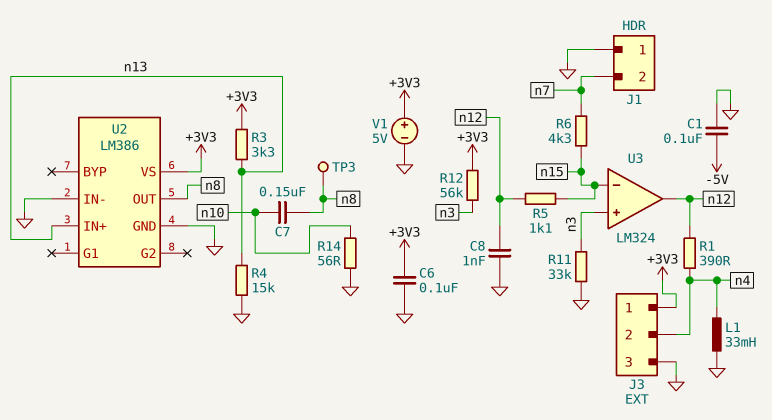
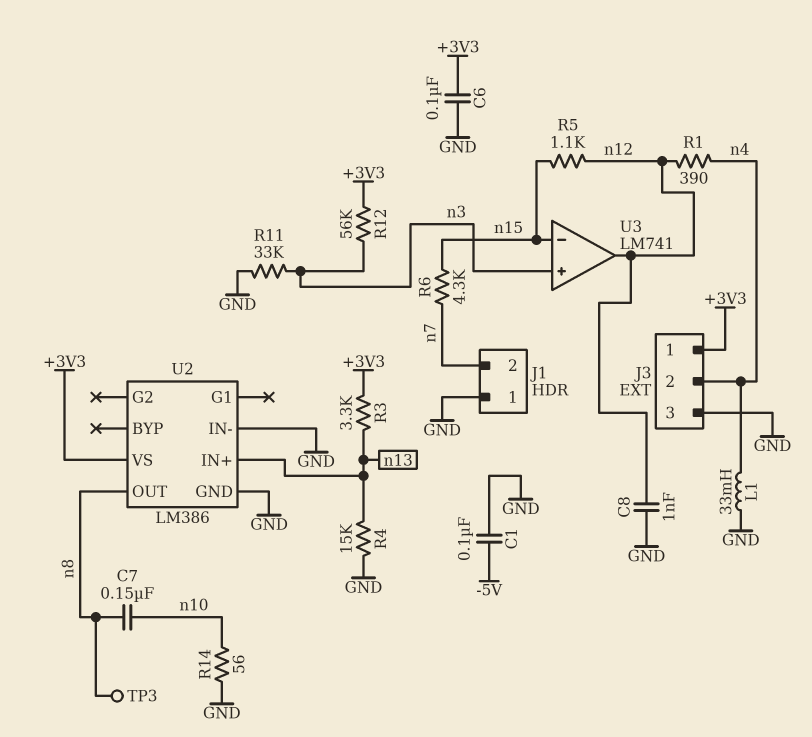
U3: LM324 -> LM741
V1: 5V (plus +3V3, minus GND) -> none

